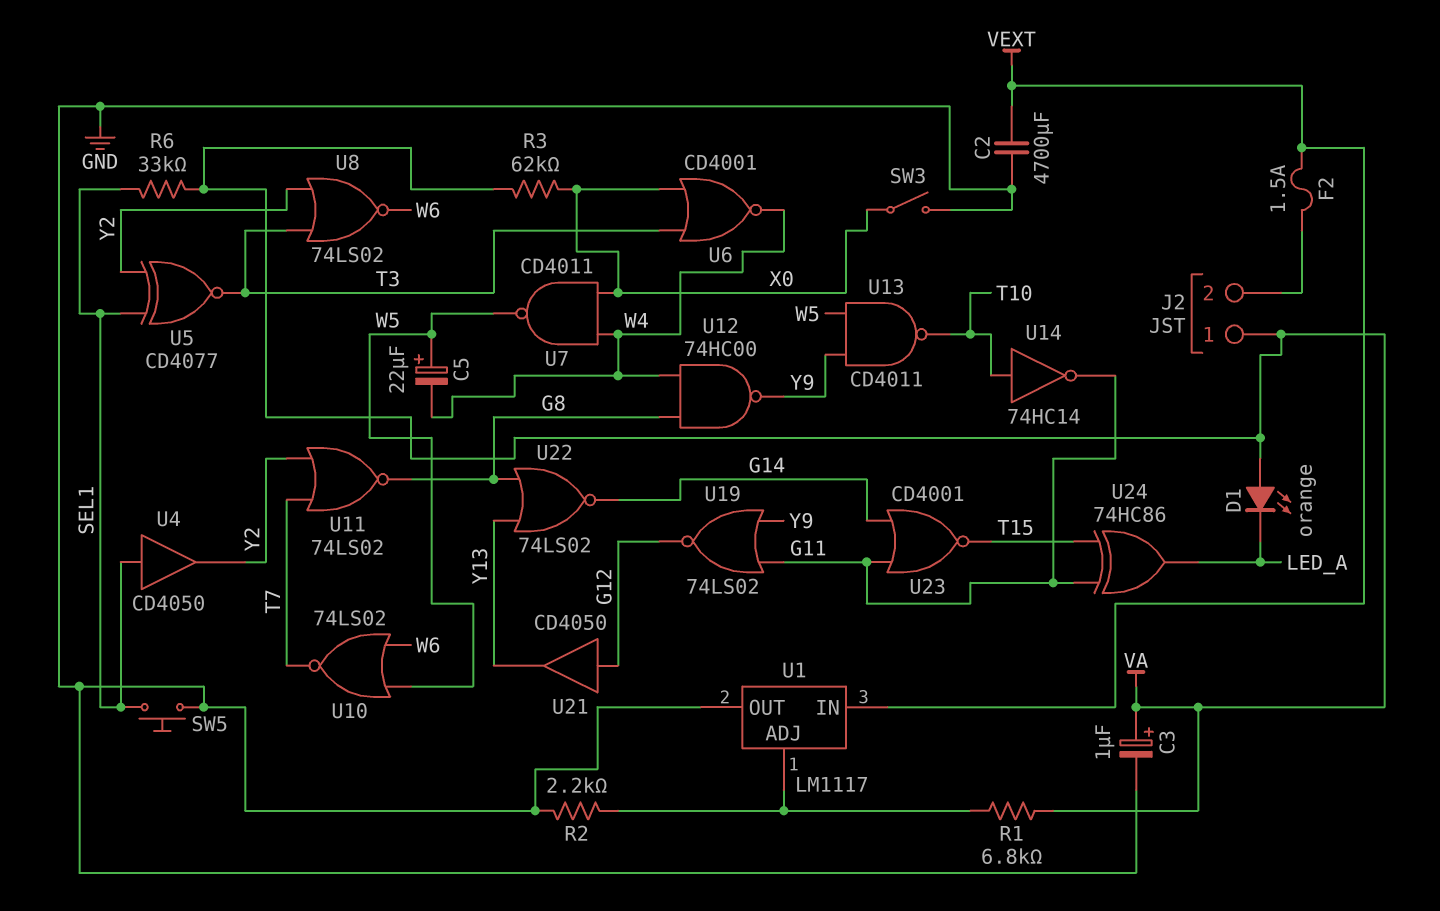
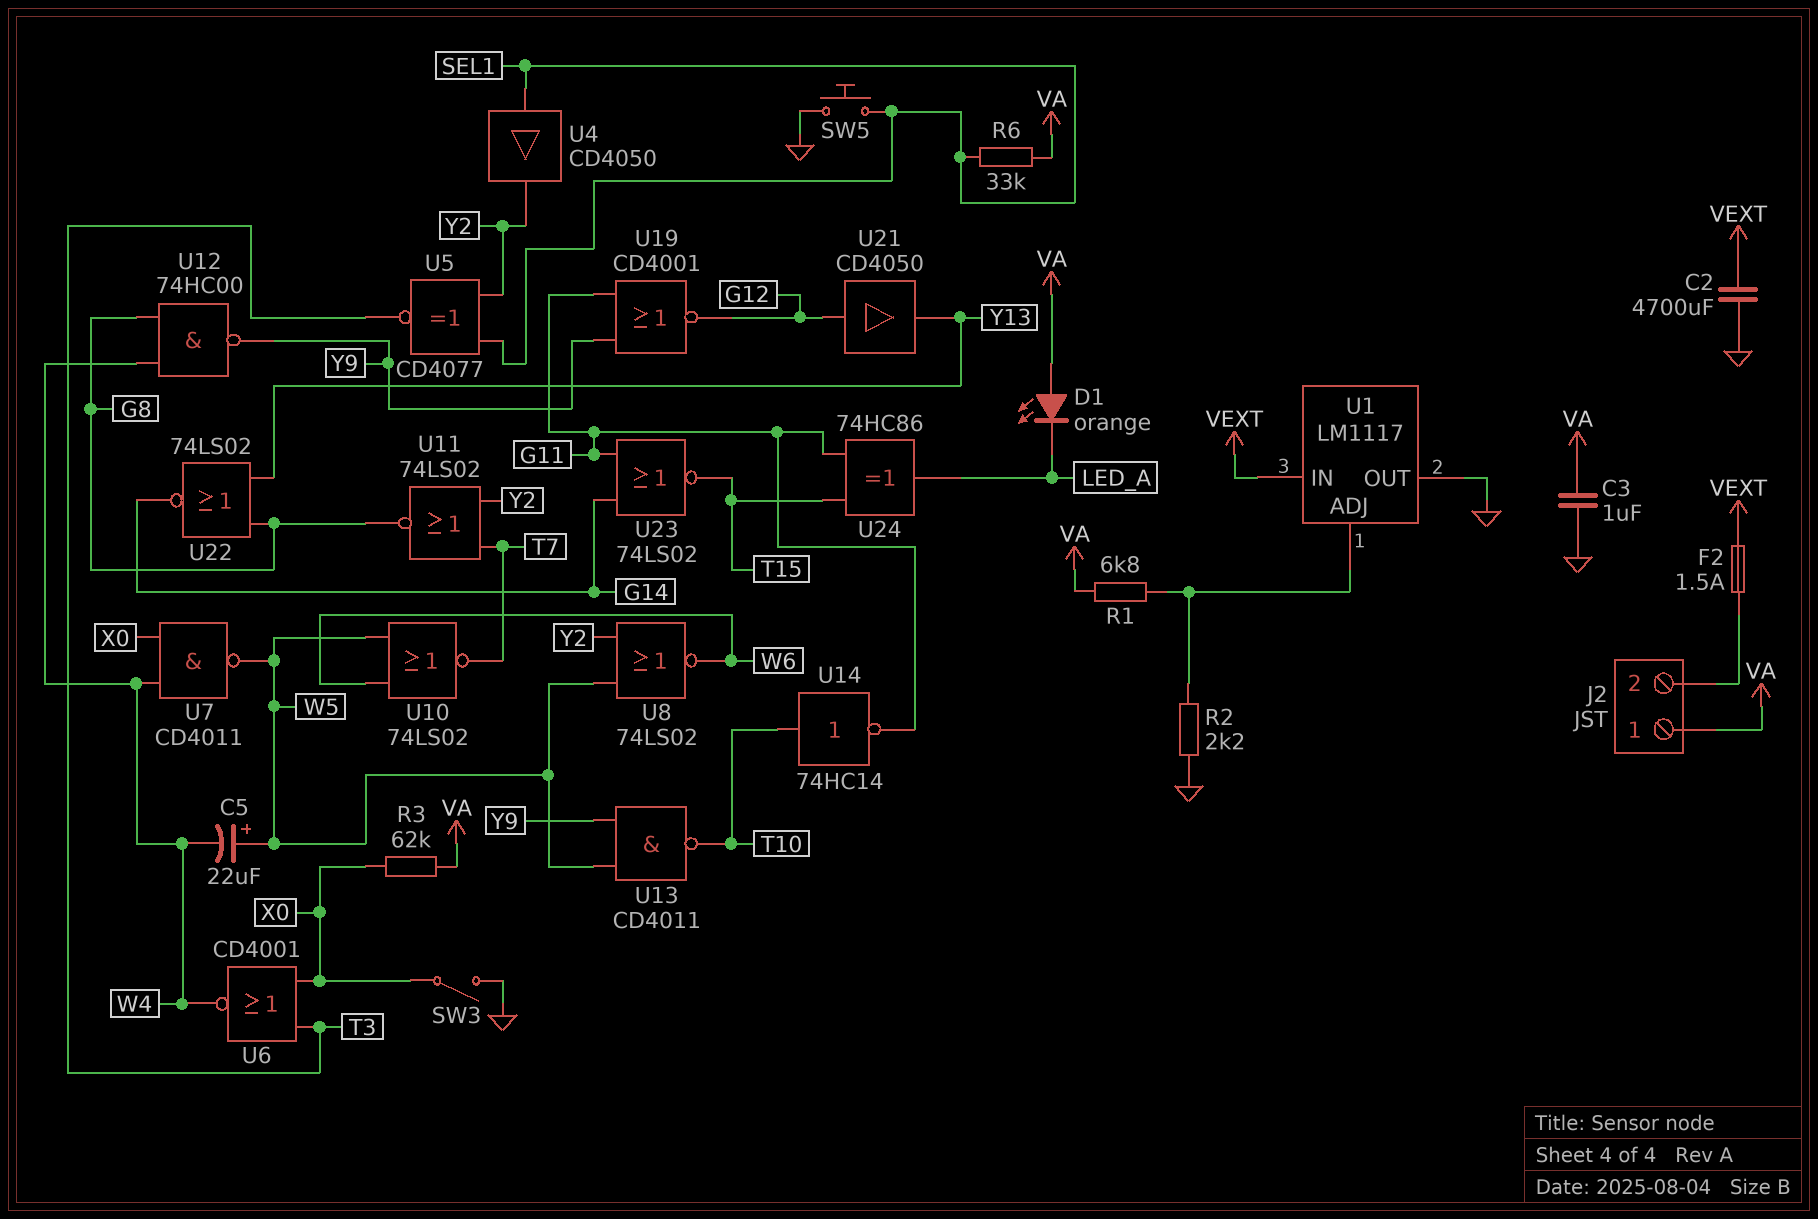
C3: 1uF (plus VA, minus GND) -> 1uF (GND, VA)
U8: NOR 74LS02 (in T3, in Y2, out W6) -> NOR 74LS02 (in W5, in Y2, out W6)
U19: NOR 74LS02 (in G11, in Y9, out G12) -> NOR CD4001 (in G11, in Y9, out G12)
U23: NOR CD4001 (in G11, in G14, out T15) -> NOR 74LS02 (in G11, in G14, out T15)

